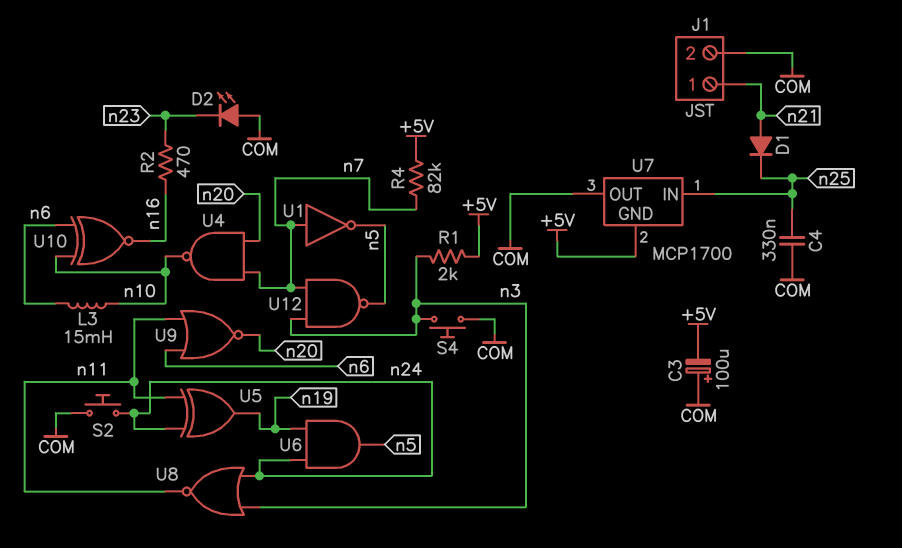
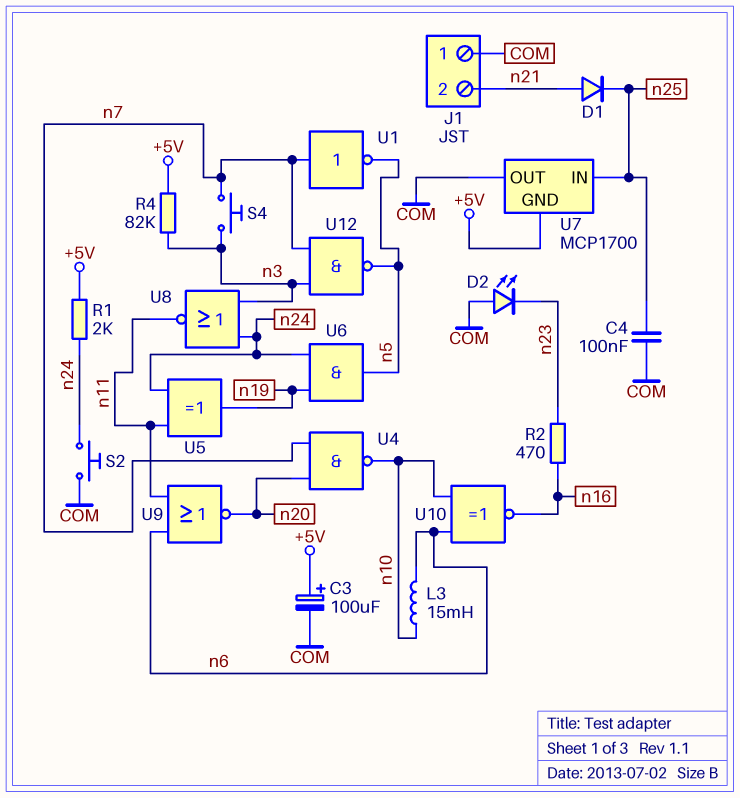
C3: 100uF (plus COM, minus +5V) -> 100uF (plus +5V, minus COM)
C4: 330nF (COM, n25) -> 100nF (COM, n25)
J1 pin 1: n21 -> COM
J1 pin 2: COM -> n21
R1: 2k (+5V, n3) -> 2k (+5V, n24)
R4: 82k (+5V, n7) -> 82k (+5V, n3)
S4: button (COM, n3) -> button (n3, n7)

